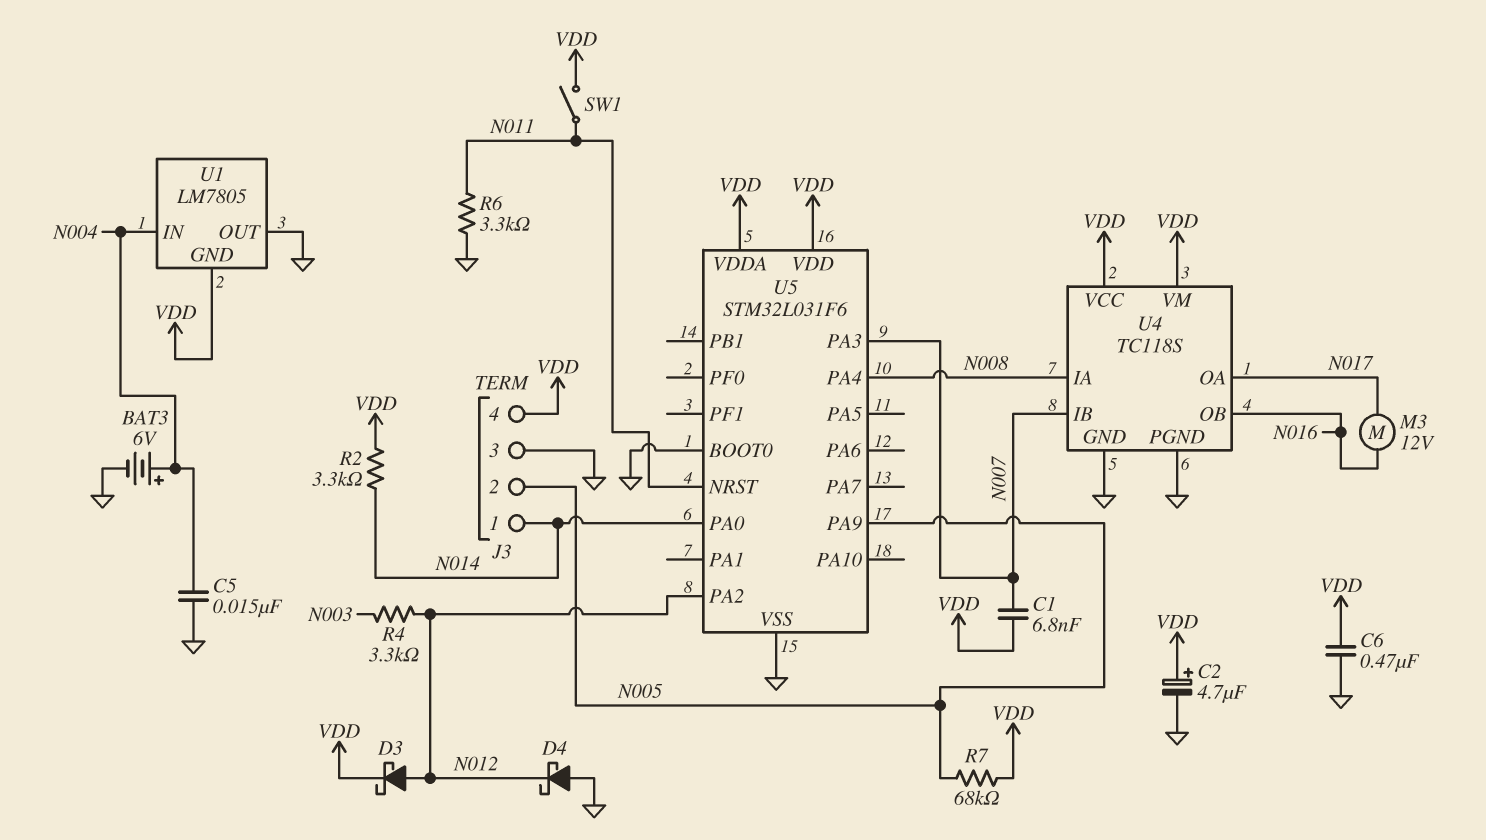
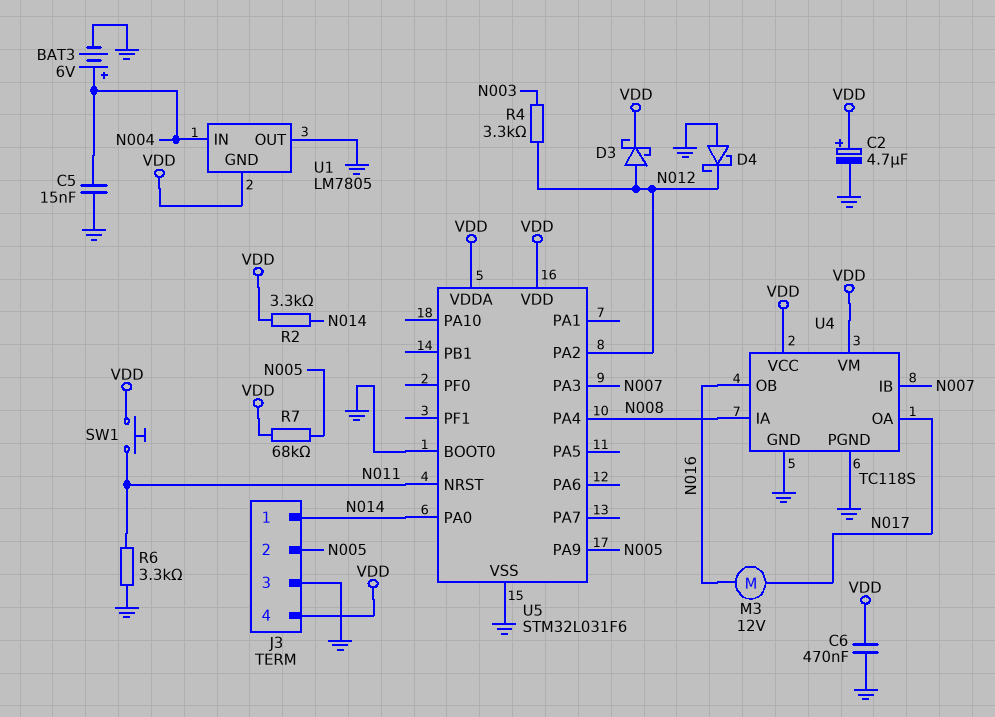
C1: 6.8nF (N007, VDD) -> none
SW1: switch (N011, VDD) -> button (N011, VDD)

